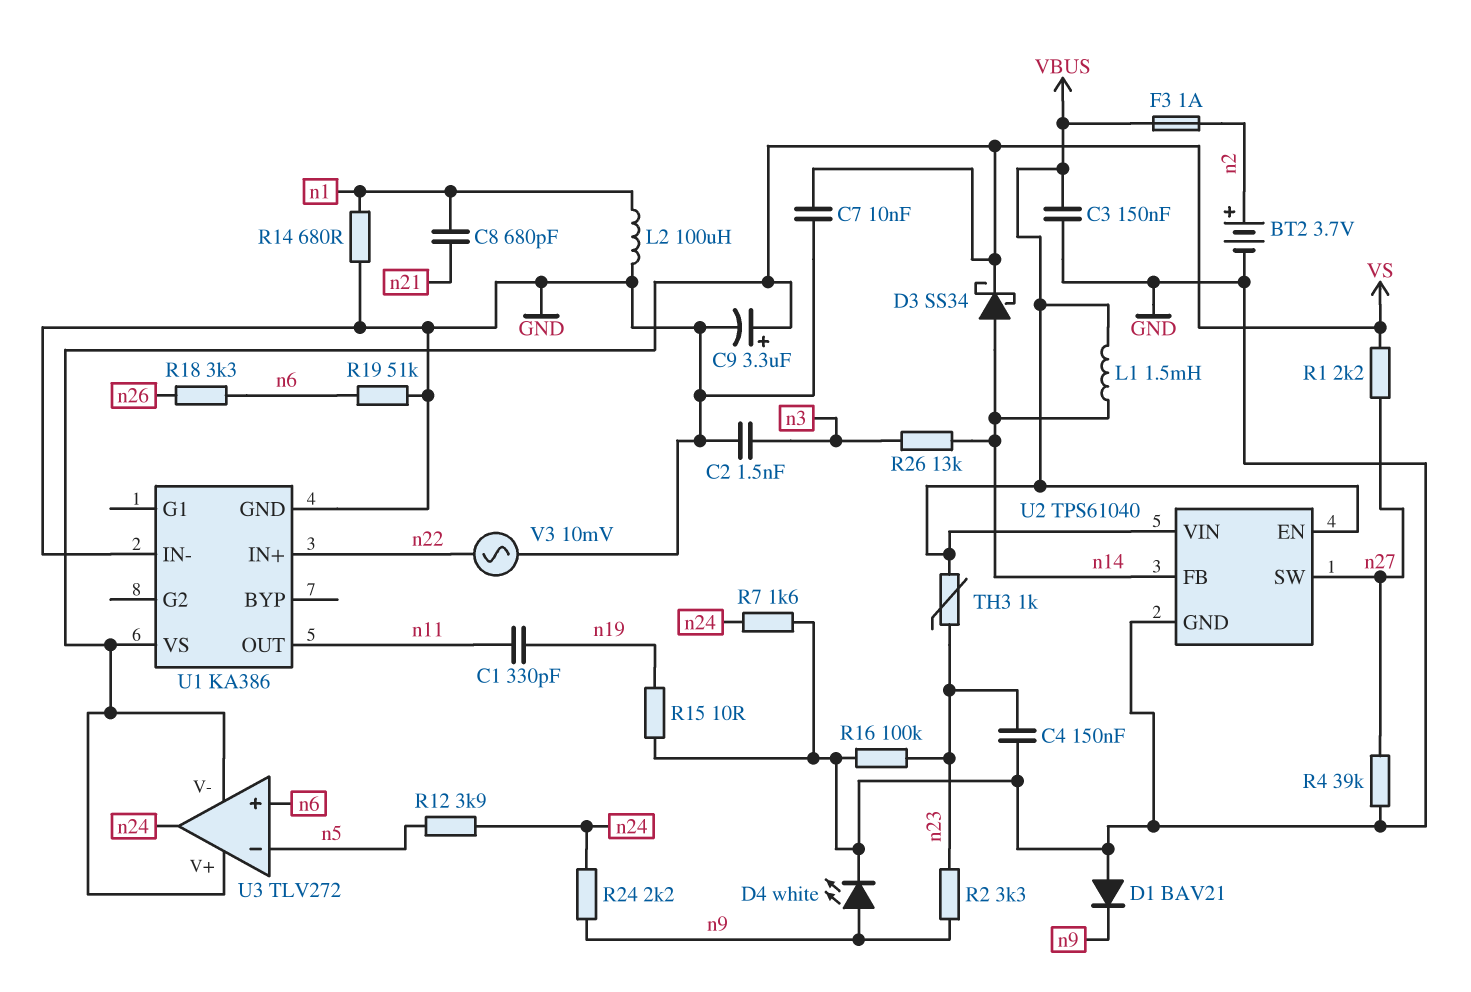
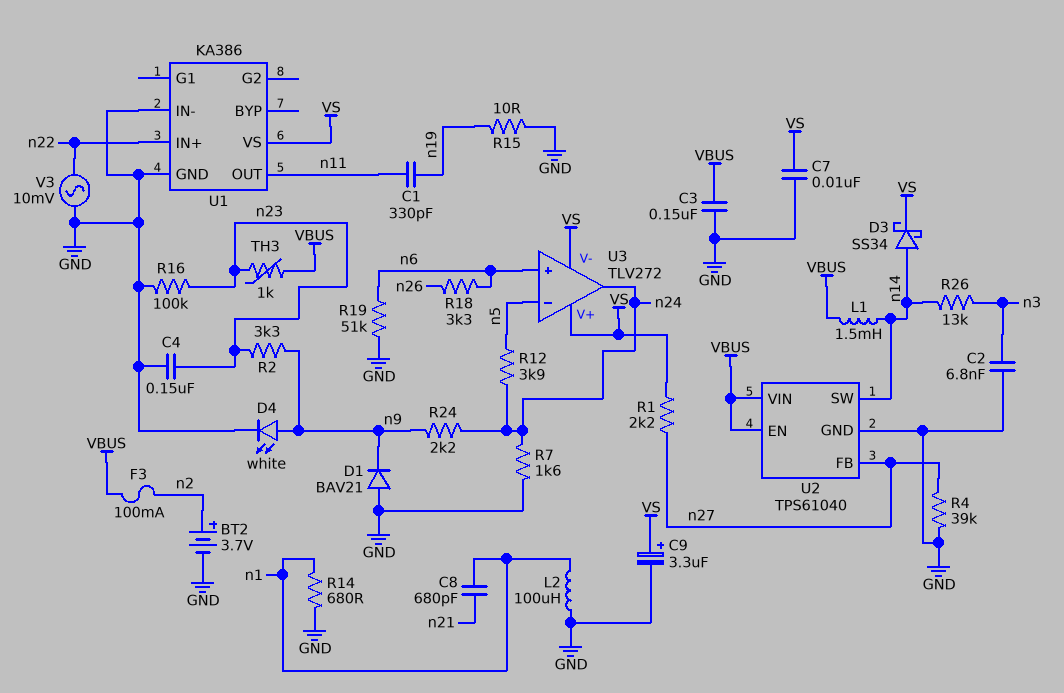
C2: 1.5nF (GND, n3) -> 6.8nF (GND, n3)
F3: 1A (VBUS, n2) -> 100mA (VBUS, n2)
U2 pin FB: n14 -> n27
U2 pin SW: n27 -> n14

